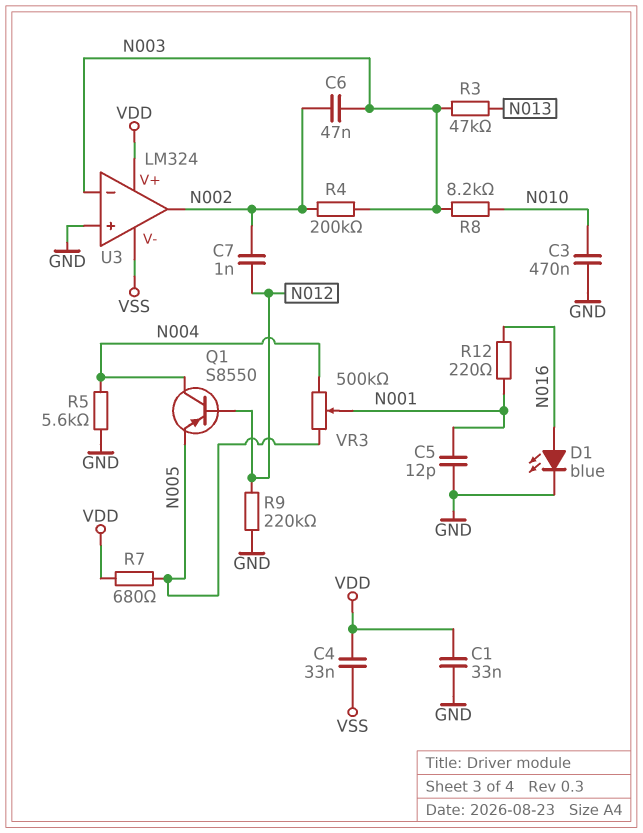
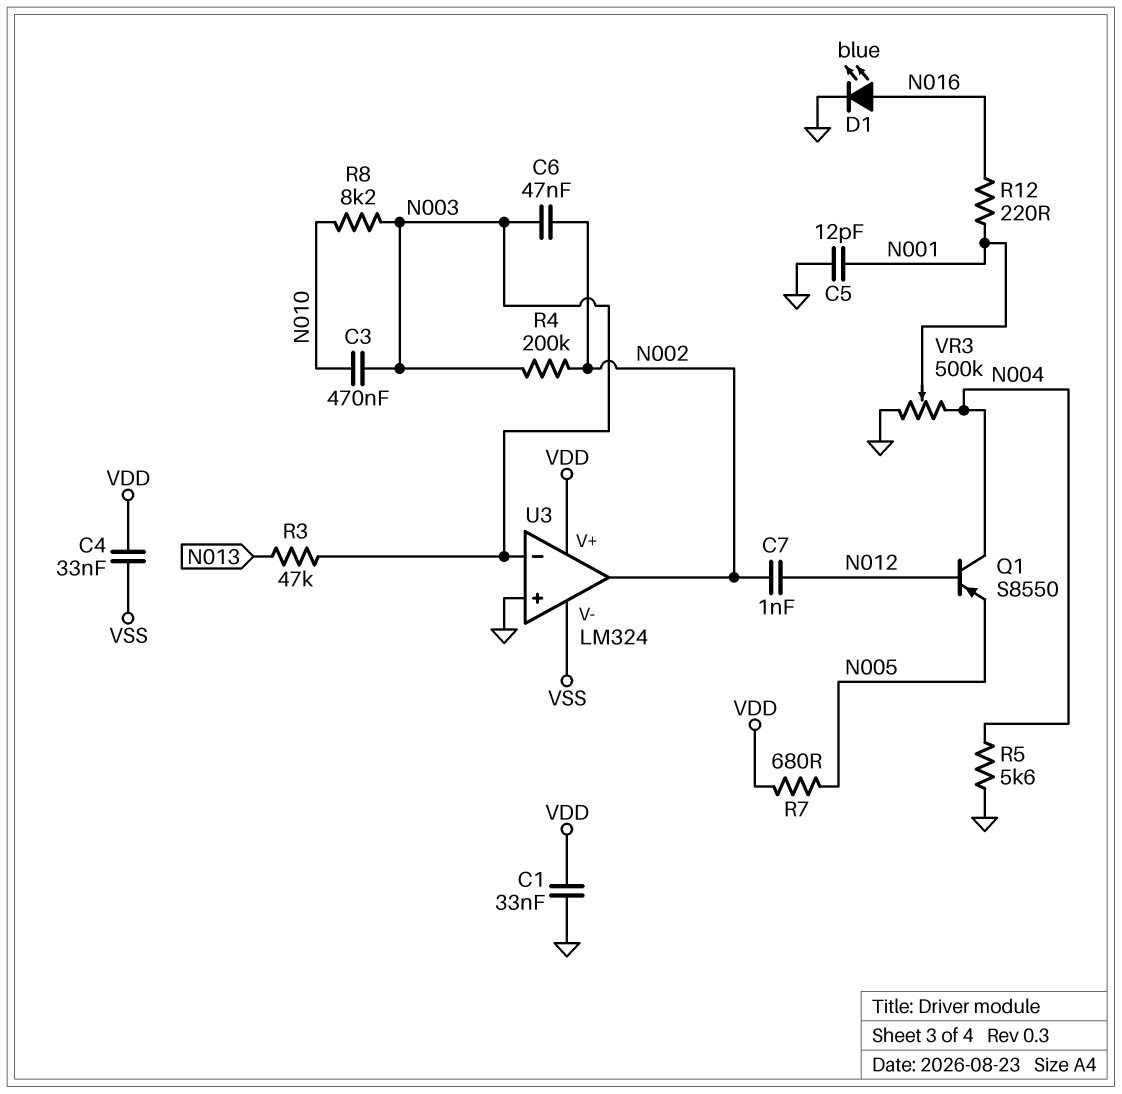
C3: 470nF (GND, N010) -> 470nF (N003, N010)
R9: 220k (GND, N012) -> none
VR3: 500k (N004, N005, wiper N001) -> 500k (GND, N004, wiper N001)

